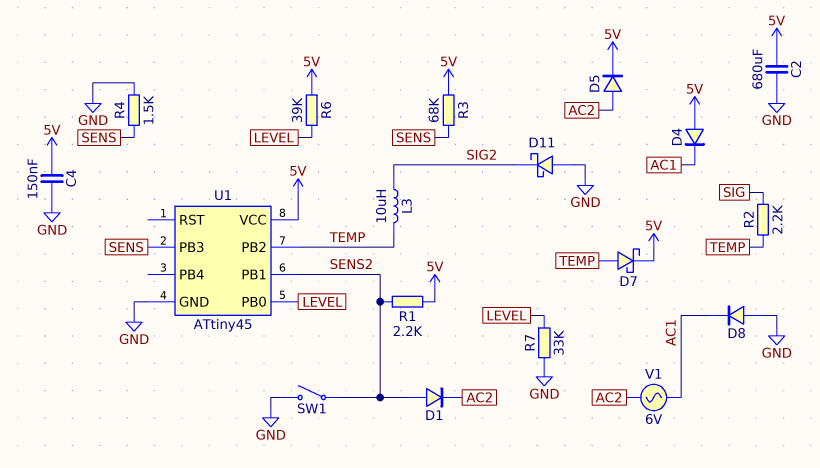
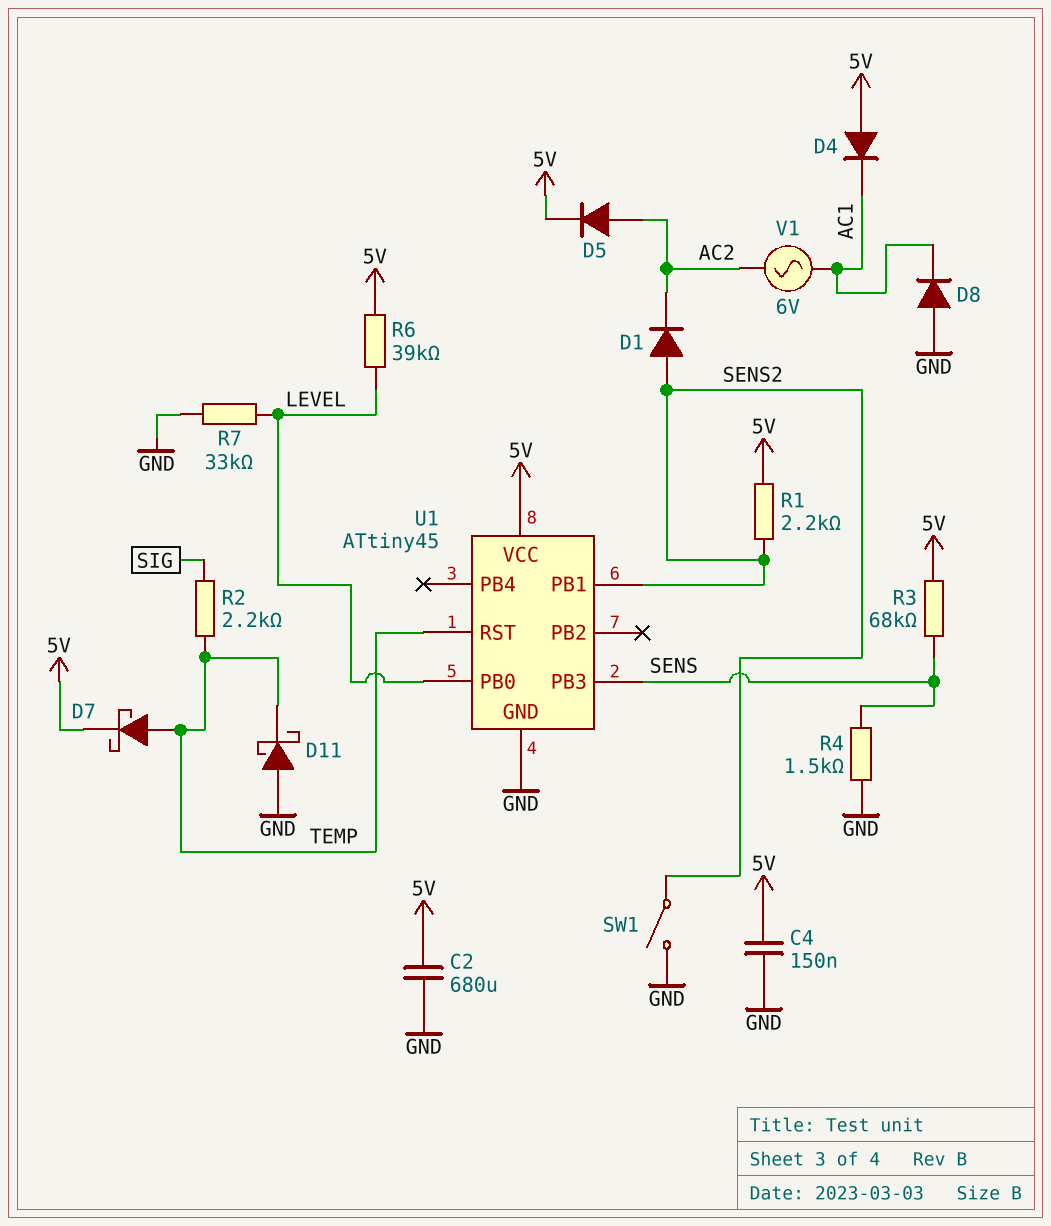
D11: schottky (A GND, K SIG2) -> schottky (A GND, K TEMP)
L3: 10uH (SIG2, TEMP) -> none
U1 pin PB2: TEMP -> none
U1 pin RST: none -> TEMP

